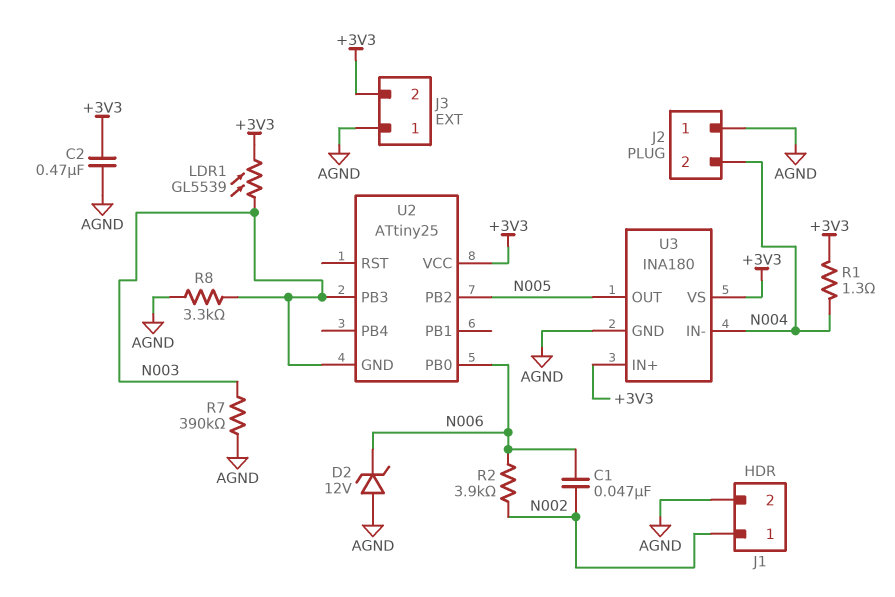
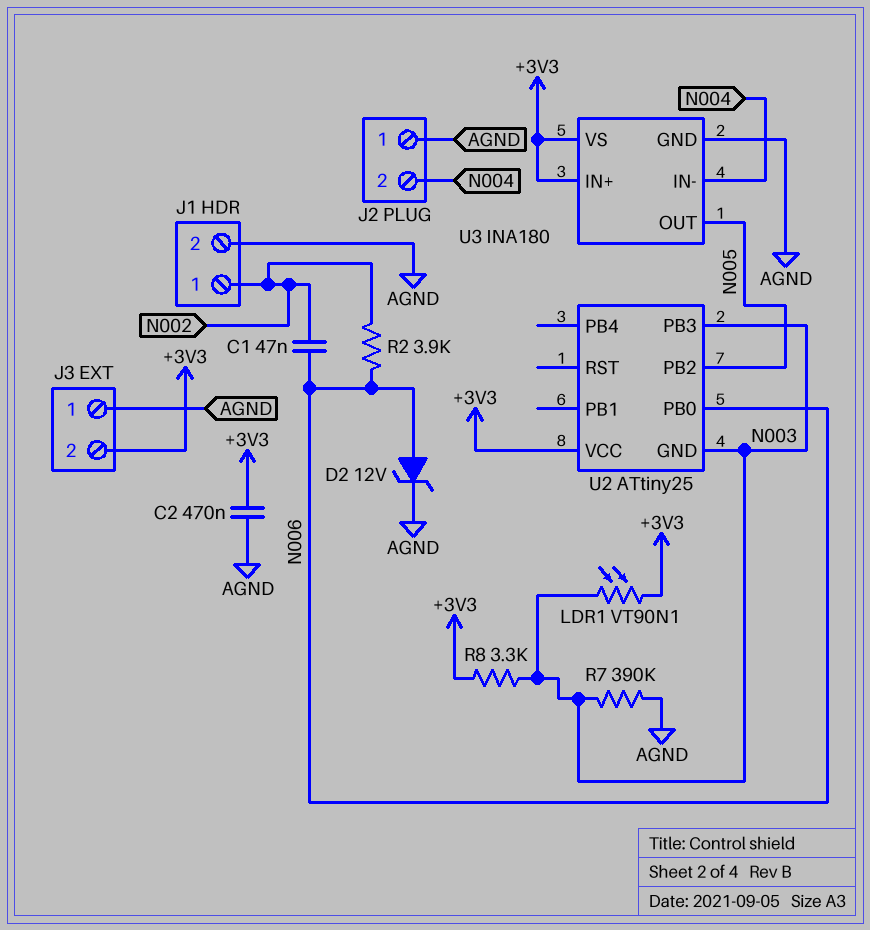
D2: zener 12V (A AGND, K N006) -> zener 12V (A N006, K AGND)
LDR1: GL5539 (+3V3, N003) -> VT90N1 (+3V3, N003)
R1: 1.3 (+3V3, N004) -> none
R8: 3.3k (AGND, N003) -> 3.3k (+3V3, N003)

